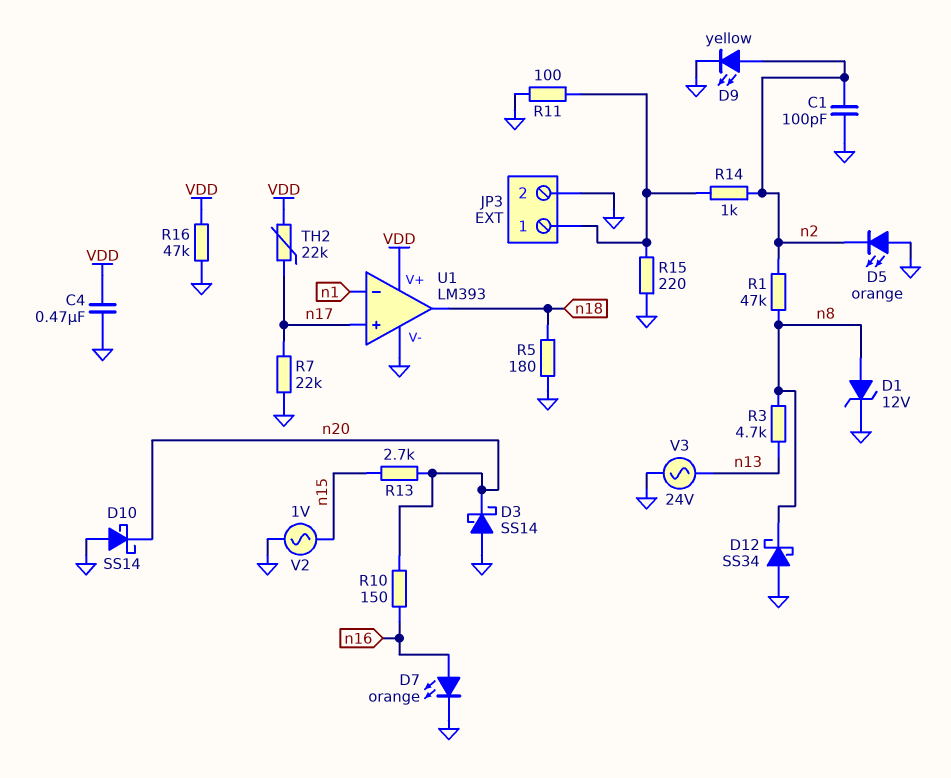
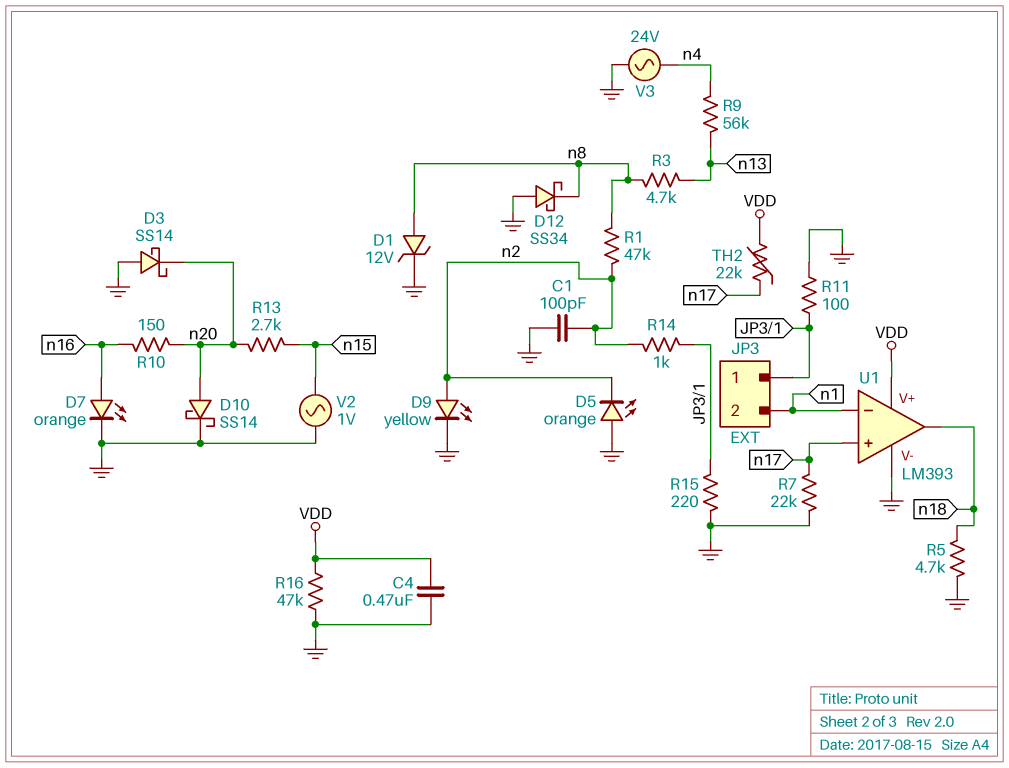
D10: schottky SS14 (A GND, K n20) -> schottky SS14 (A n20, K GND)
JP3 pin 2: GND -> n1
R5: 180 (GND, n18) -> 4.7k (GND, n18)
R9: none -> 56k (n4, n13)
V3: AC 24V (GND, n13) -> AC 24V (GND, n4)

